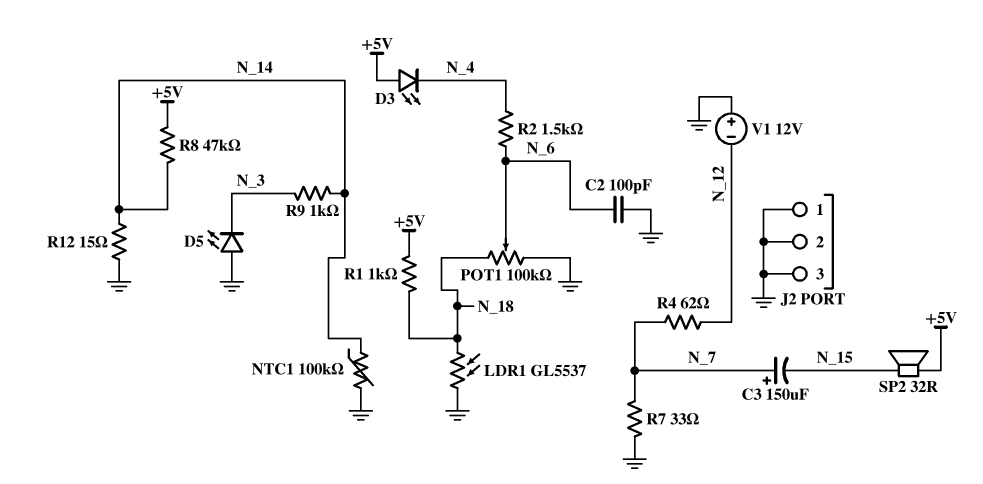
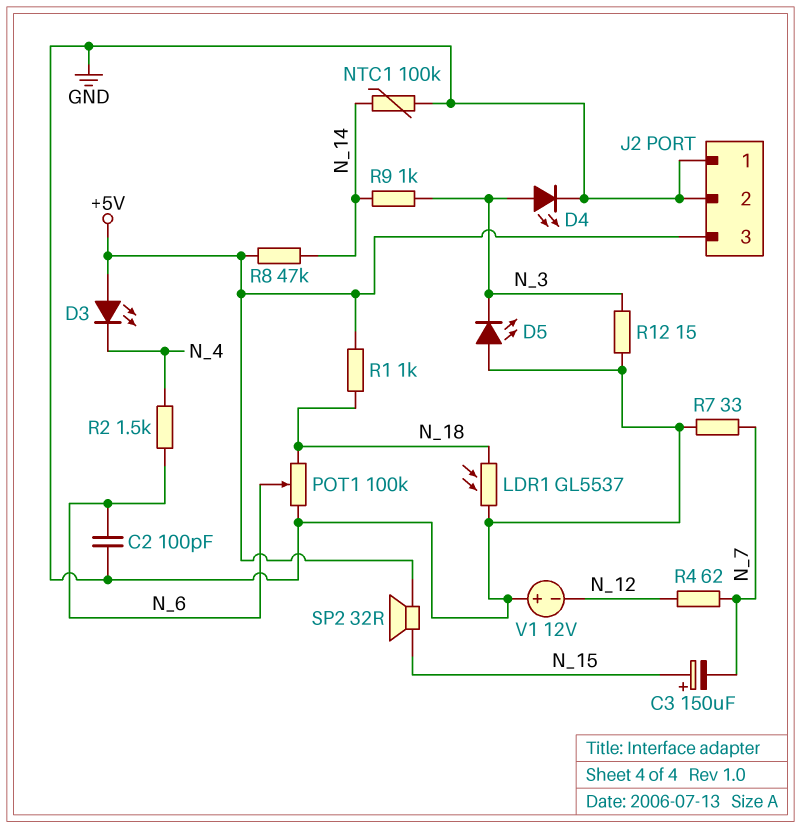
C3: 150uF (plus N_7, minus N_15) -> 150uF (plus N_15, minus N_7)
D4: none -> LED (A N_3, K GND)
J2 pin 3: GND -> +5V
R12: 15 (GND, N_14) -> 15 (GND, N_3)

